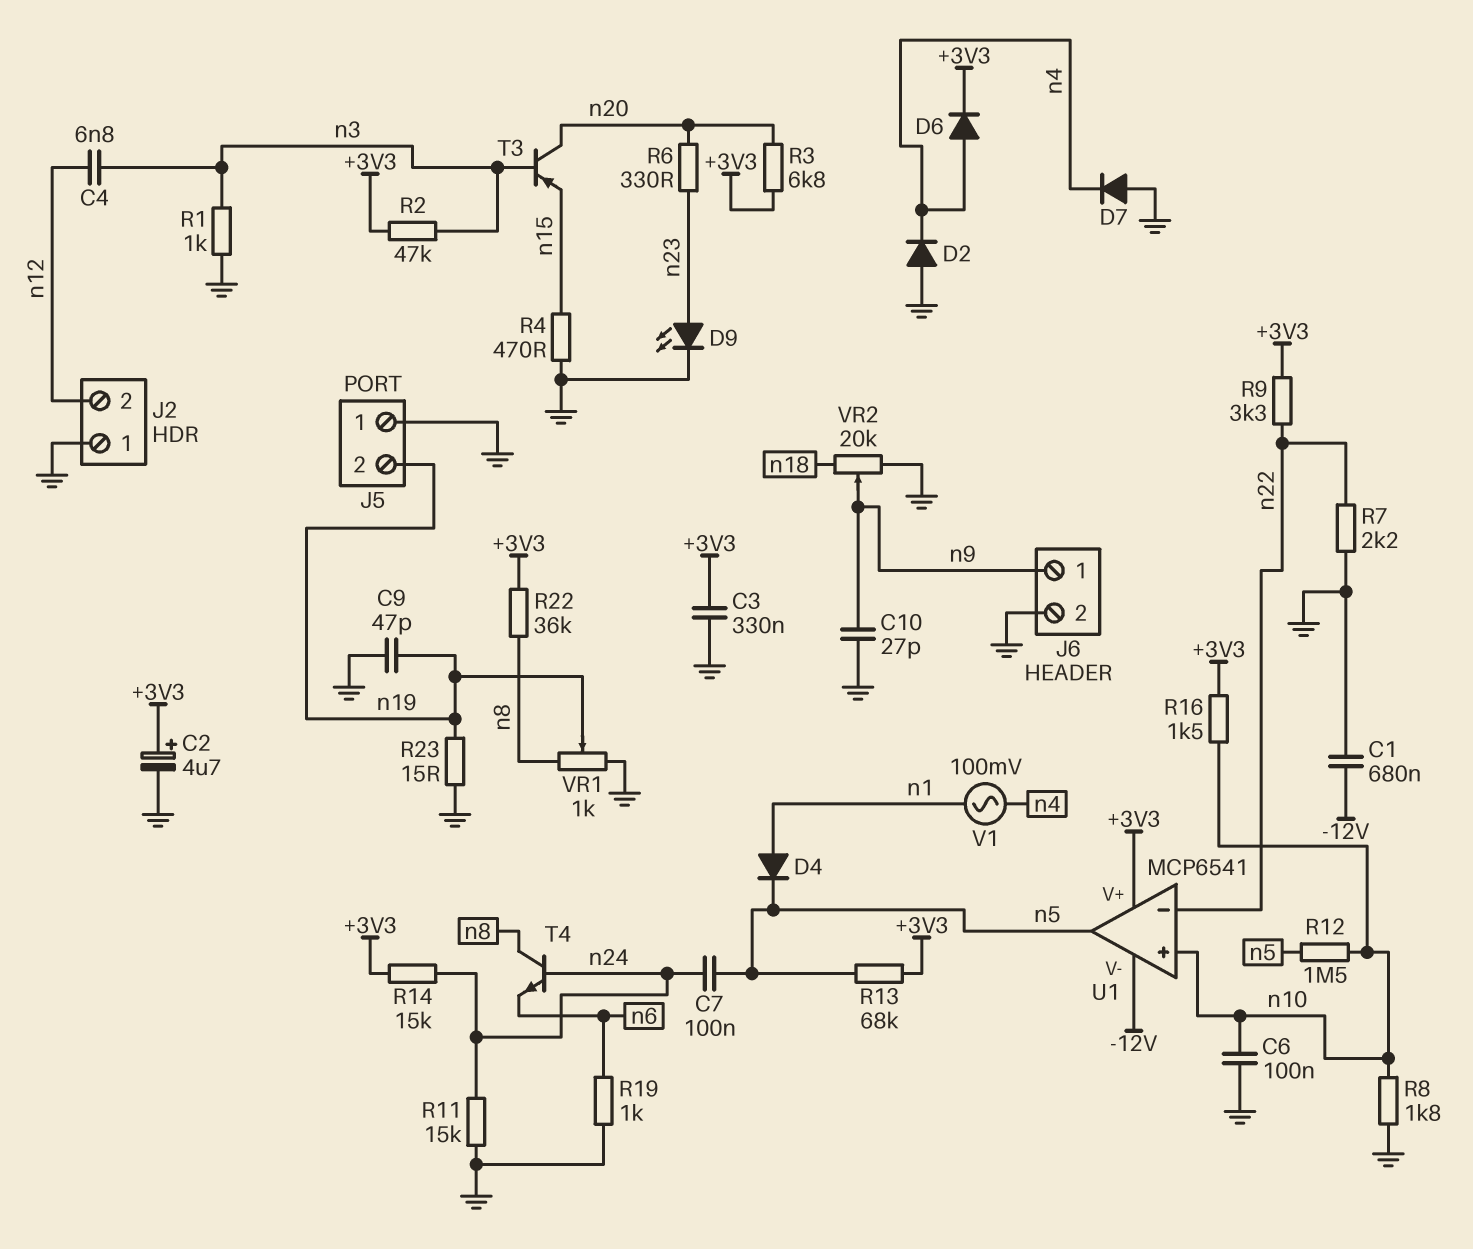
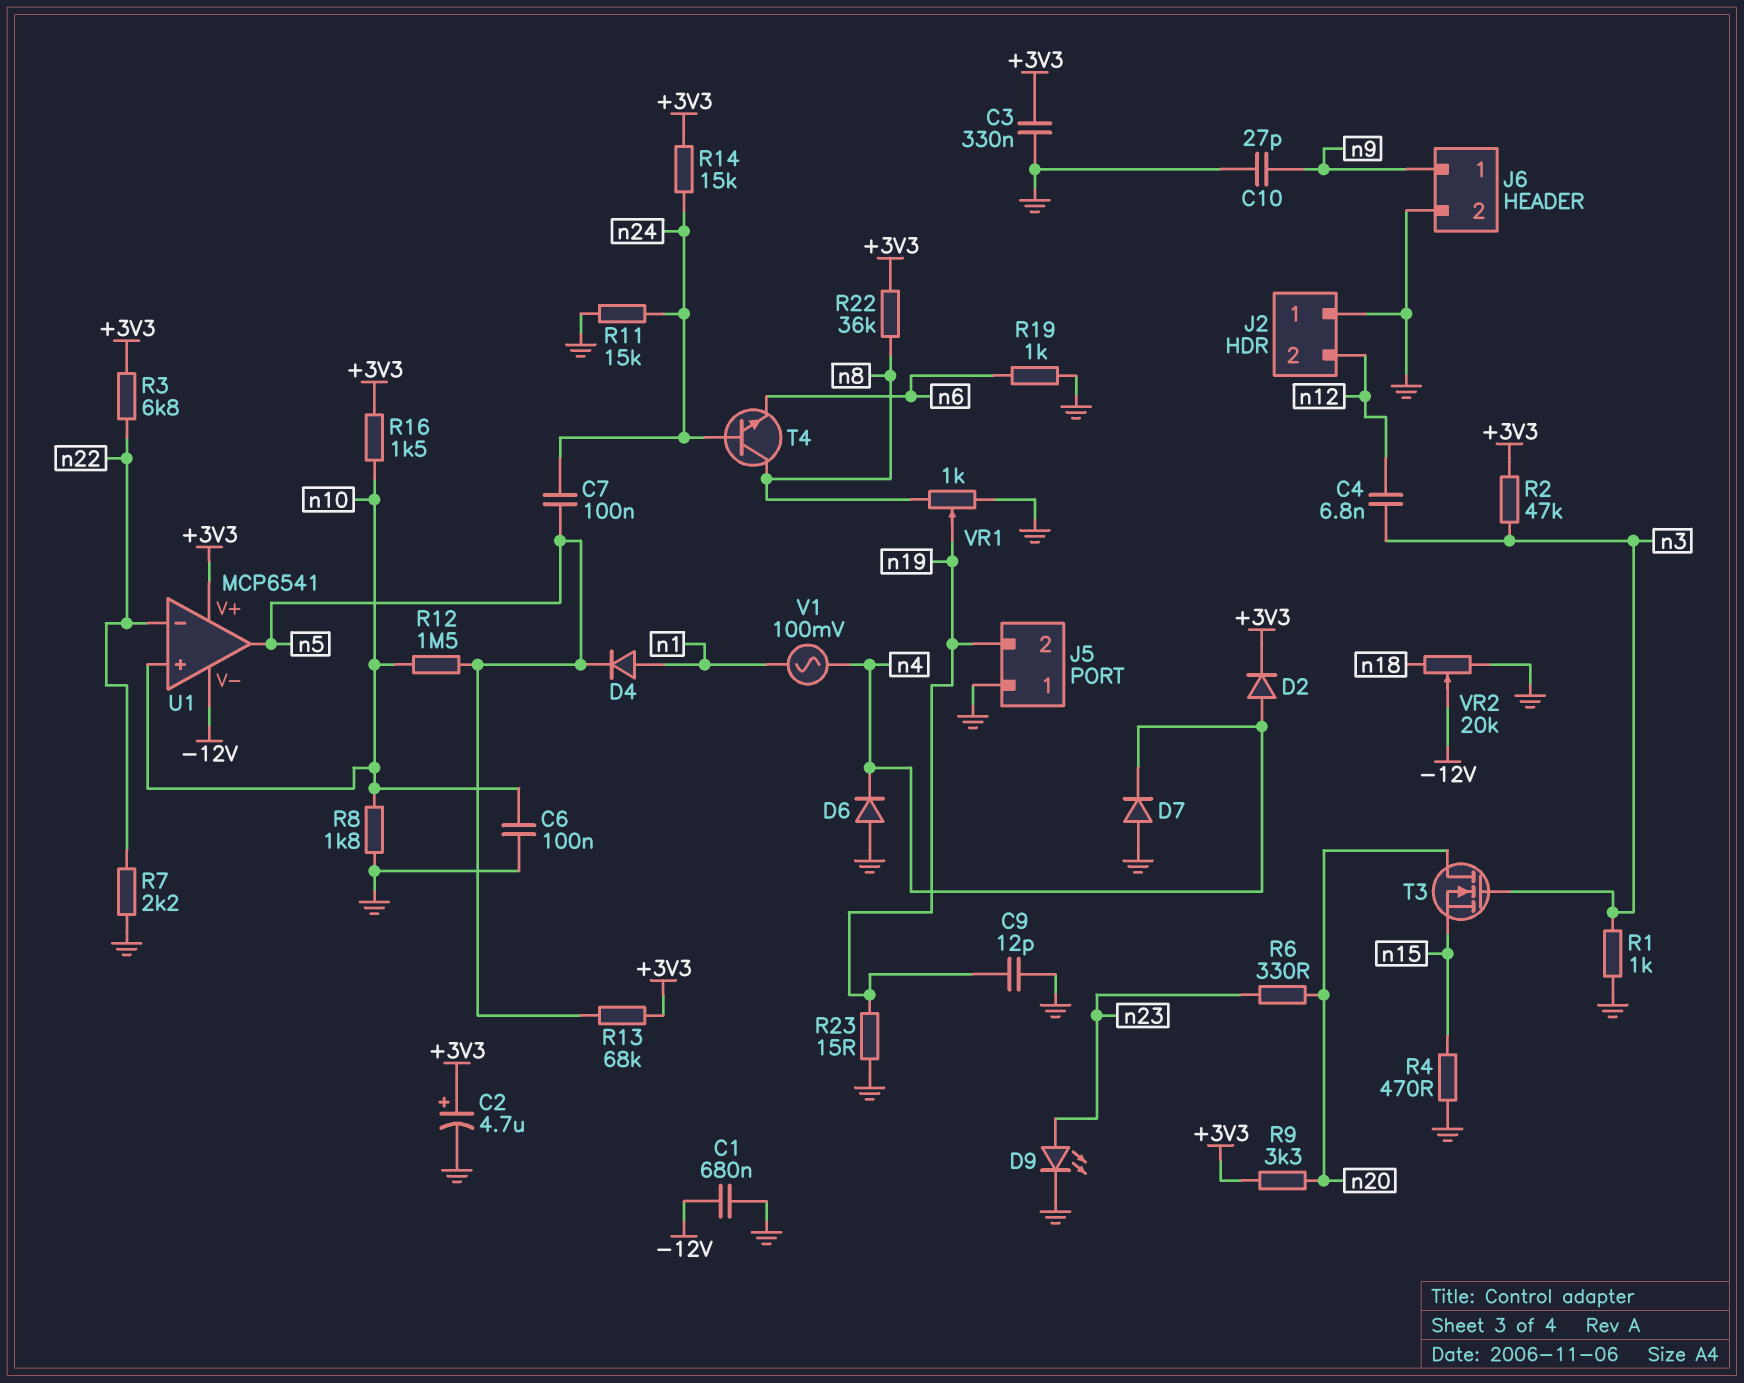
C9: 47pF (GND, n19) -> 12pF (GND, n19)
D2: diode (A GND, K n4) -> diode (A n4, K +3V3)
D6: diode (A n4, K +3V3) -> diode (A GND, K n4)
R3: 6.8k (+3V3, n20) -> 6.8k (+3V3, n22)
R9: 3.3k (+3V3, n22) -> 3.3k (+3V3, n20)
T3: PNP (B n3, C n20, E n15) -> NMOS (G n3, D n20, S n15)
VR2: 20k (GND, n18, wiper n9) -> 20k (GND, n18, wiper -12V)

